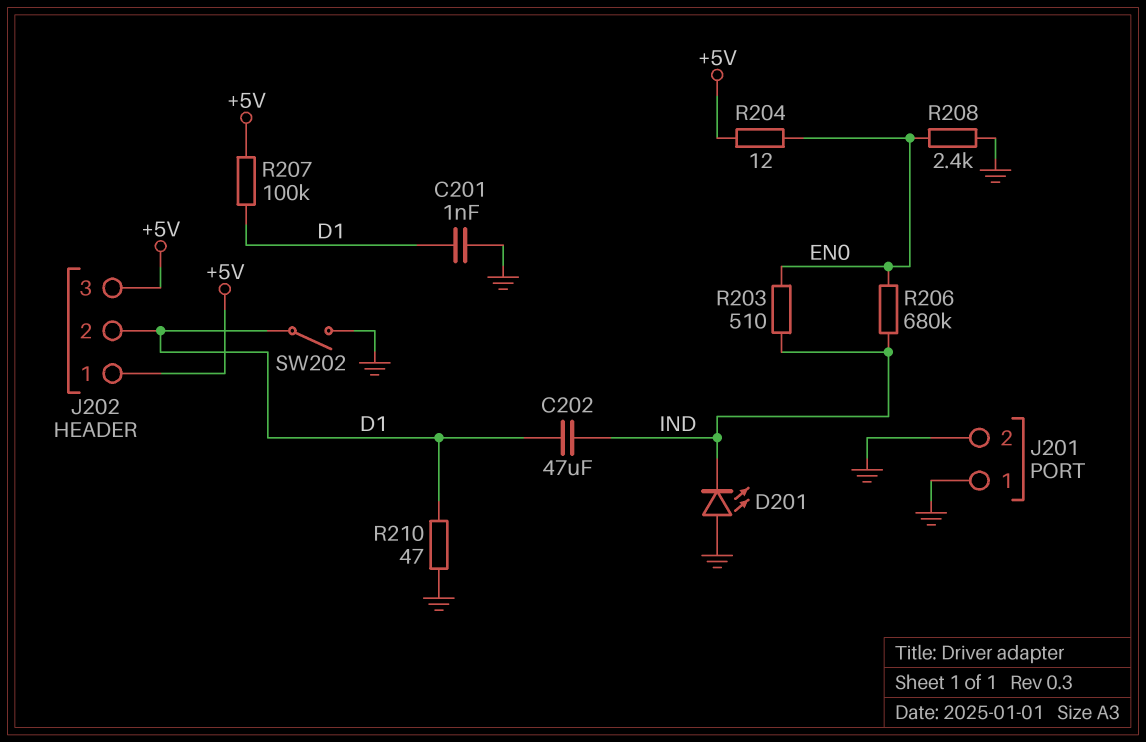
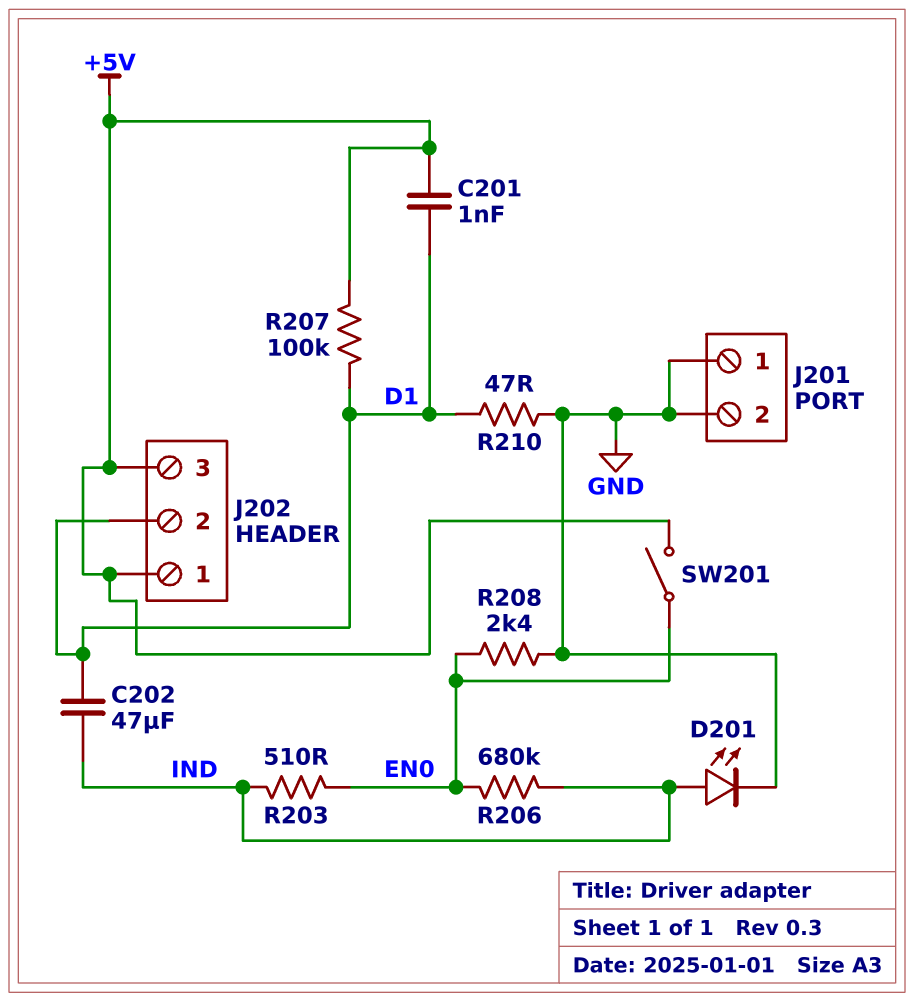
C201: 1nF (D1, GND) -> 1nF (+5V, D1)
D201: LED (A GND, K IND) -> LED (A IND, K GND)
R204: 12 (+5V, EN0) -> none
SW201: none -> switch (+5V, EN0)
SW202: switch (D1, GND) -> none

